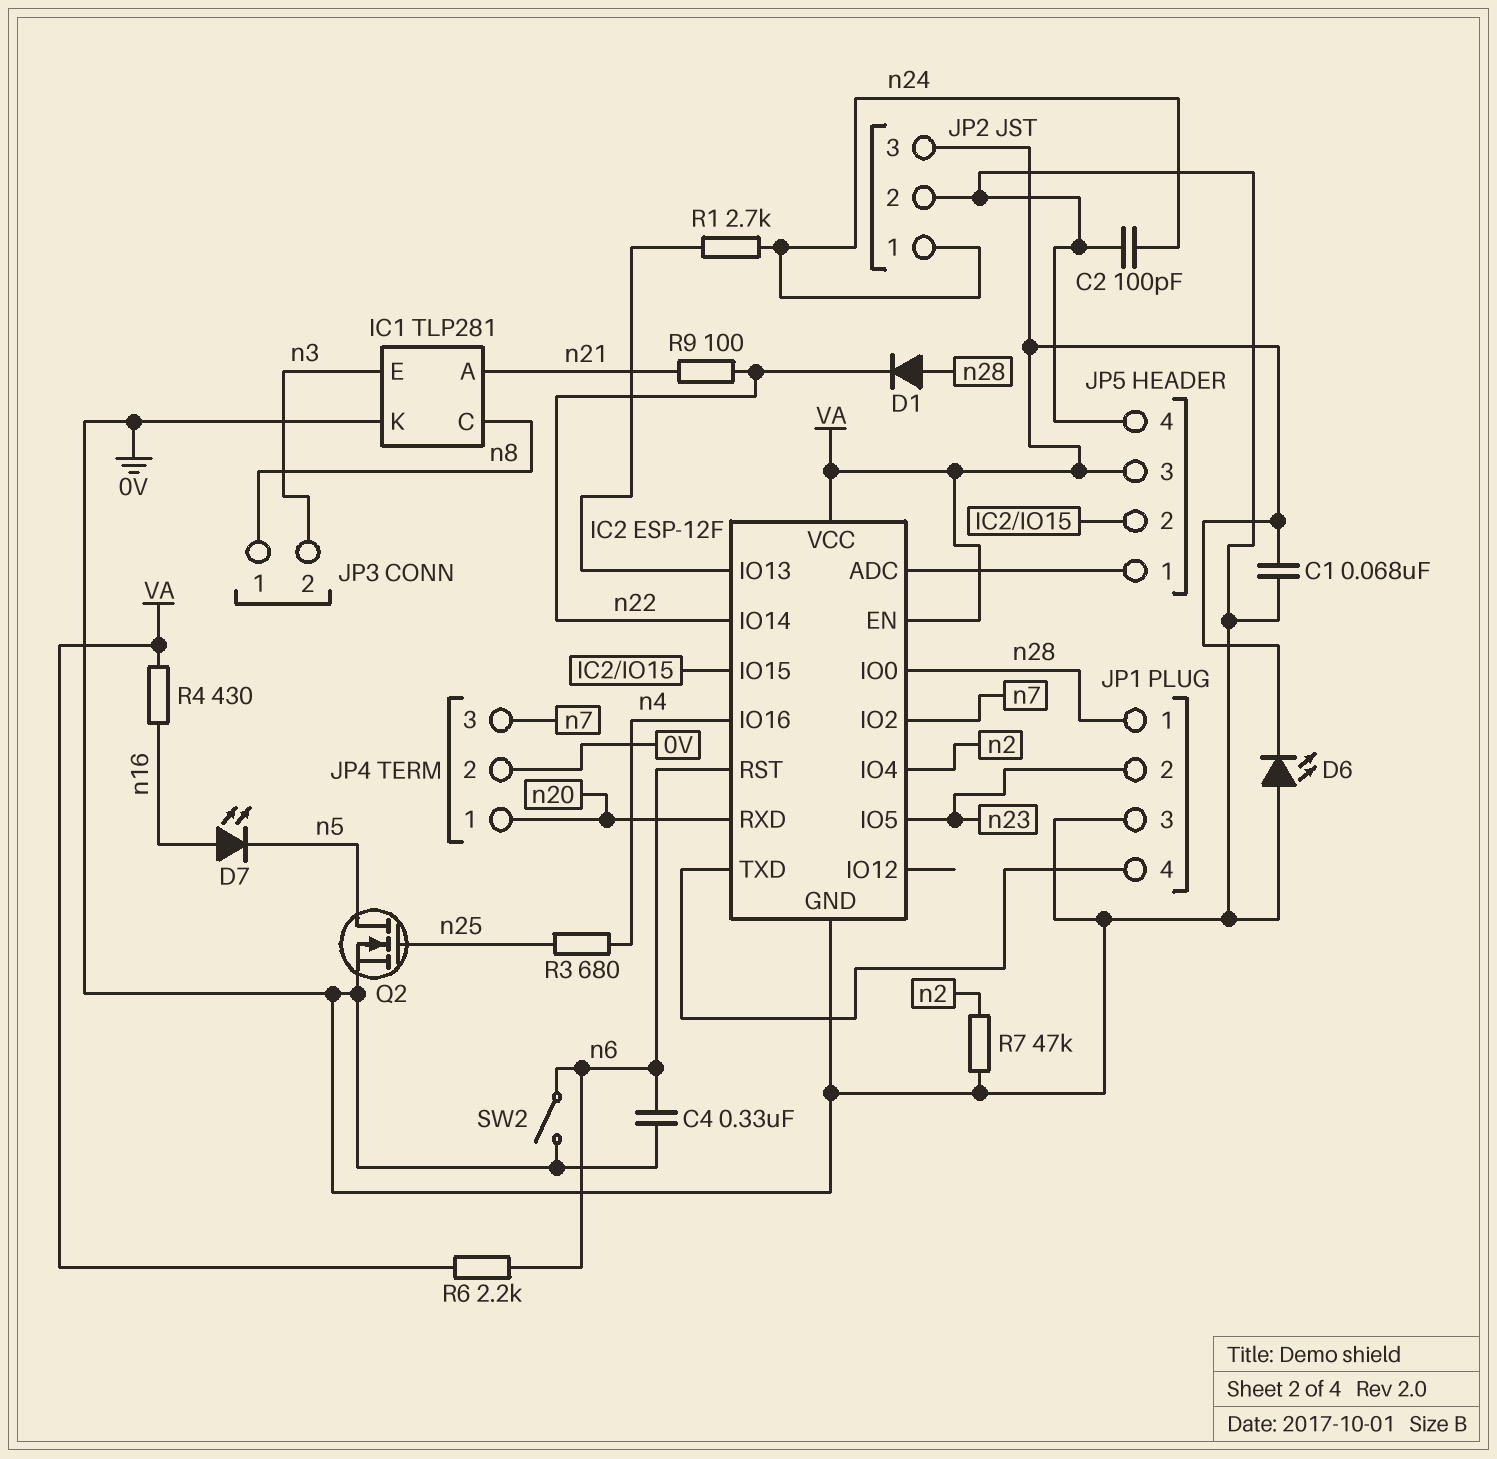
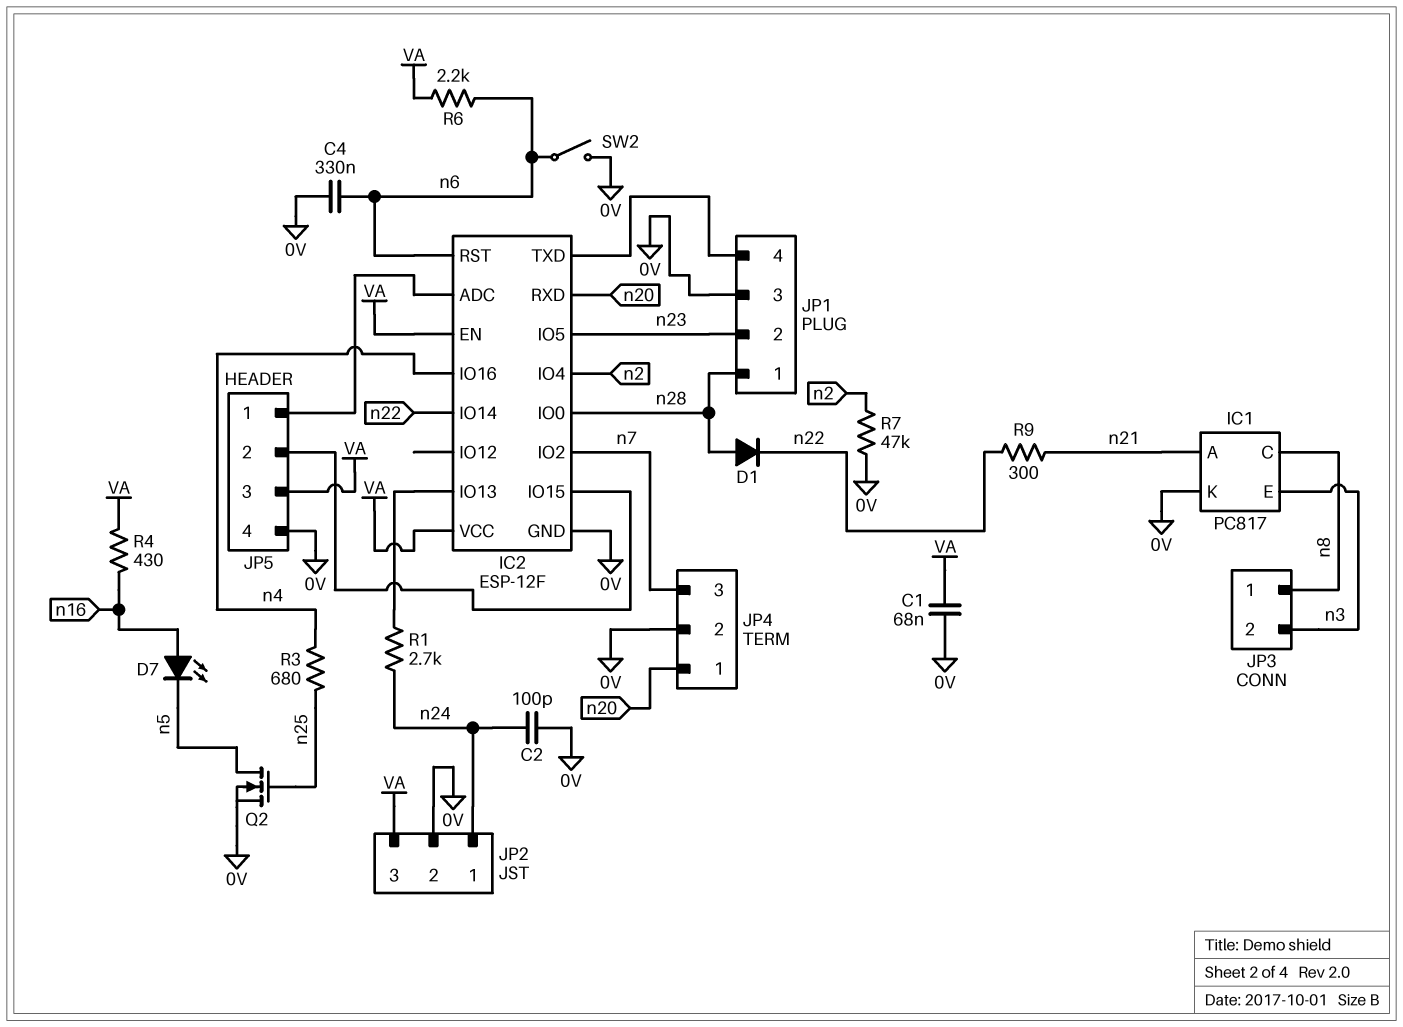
D6: LED (A 0V, K VA) -> none
IC1: TLP281 -> PC817
R9: 100 (n21, n22) -> 300 (n21, n22)

